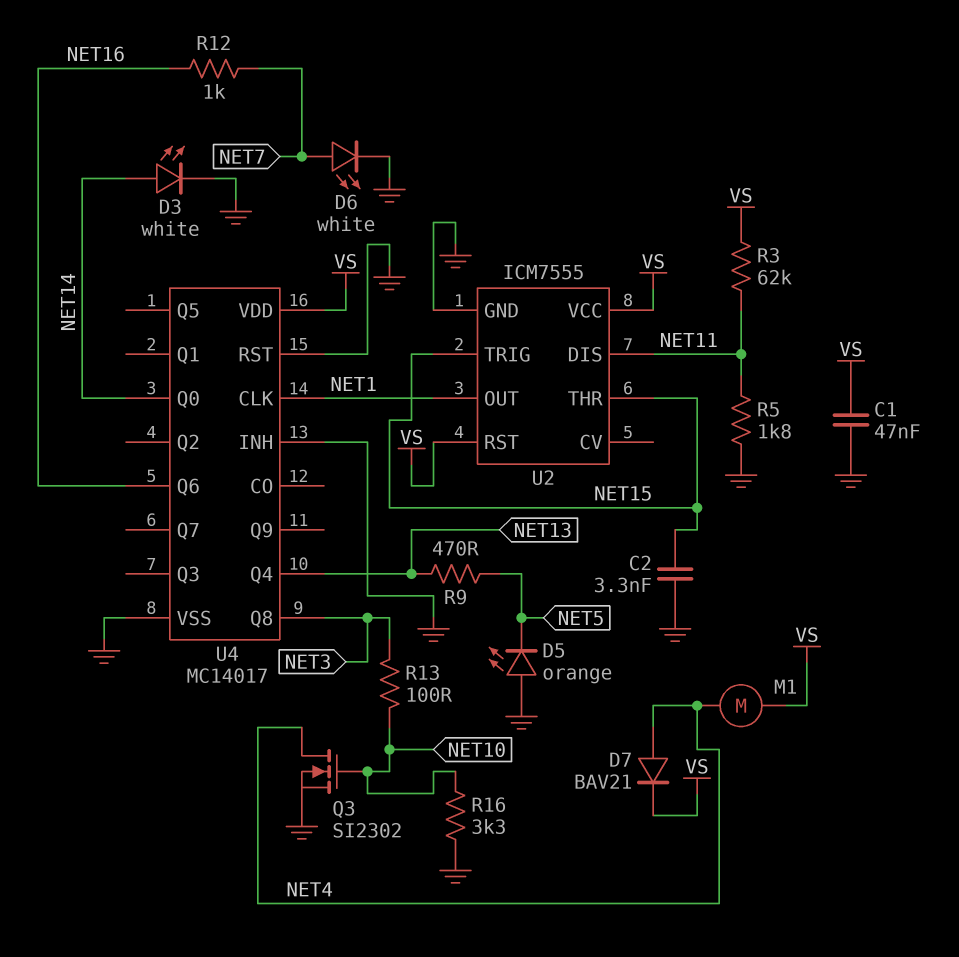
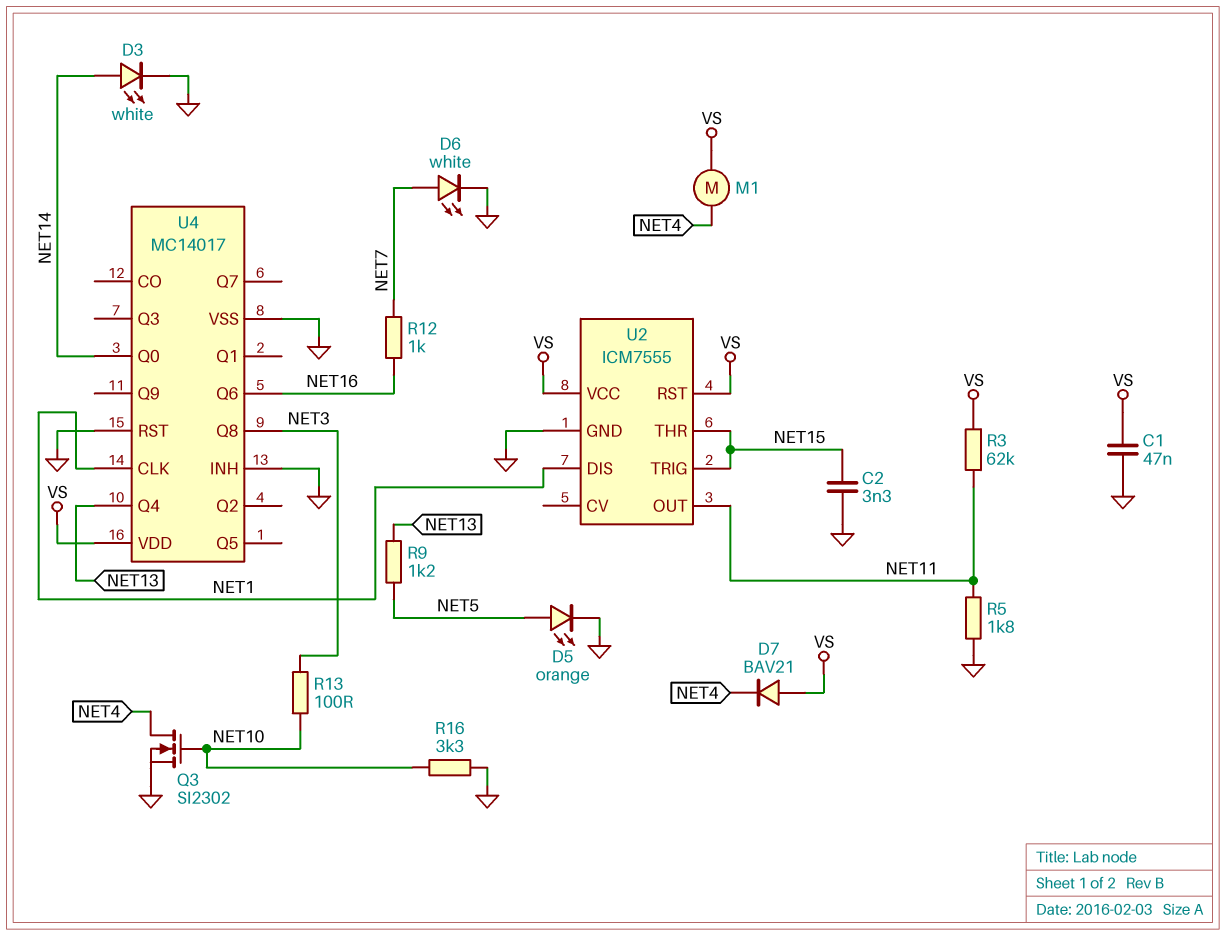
D5: LED orange (A GND, K NET5) -> LED orange (A NET5, K GND)
D7: diode BAV21 (A NET4, K VS) -> diode BAV21 (A VS, K NET4)
R9: 470 (NET5, NET13) -> 1.2k (NET5, NET13)
U2 pin DIS: NET11 -> NET1
U2 pin OUT: NET1 -> NET11

